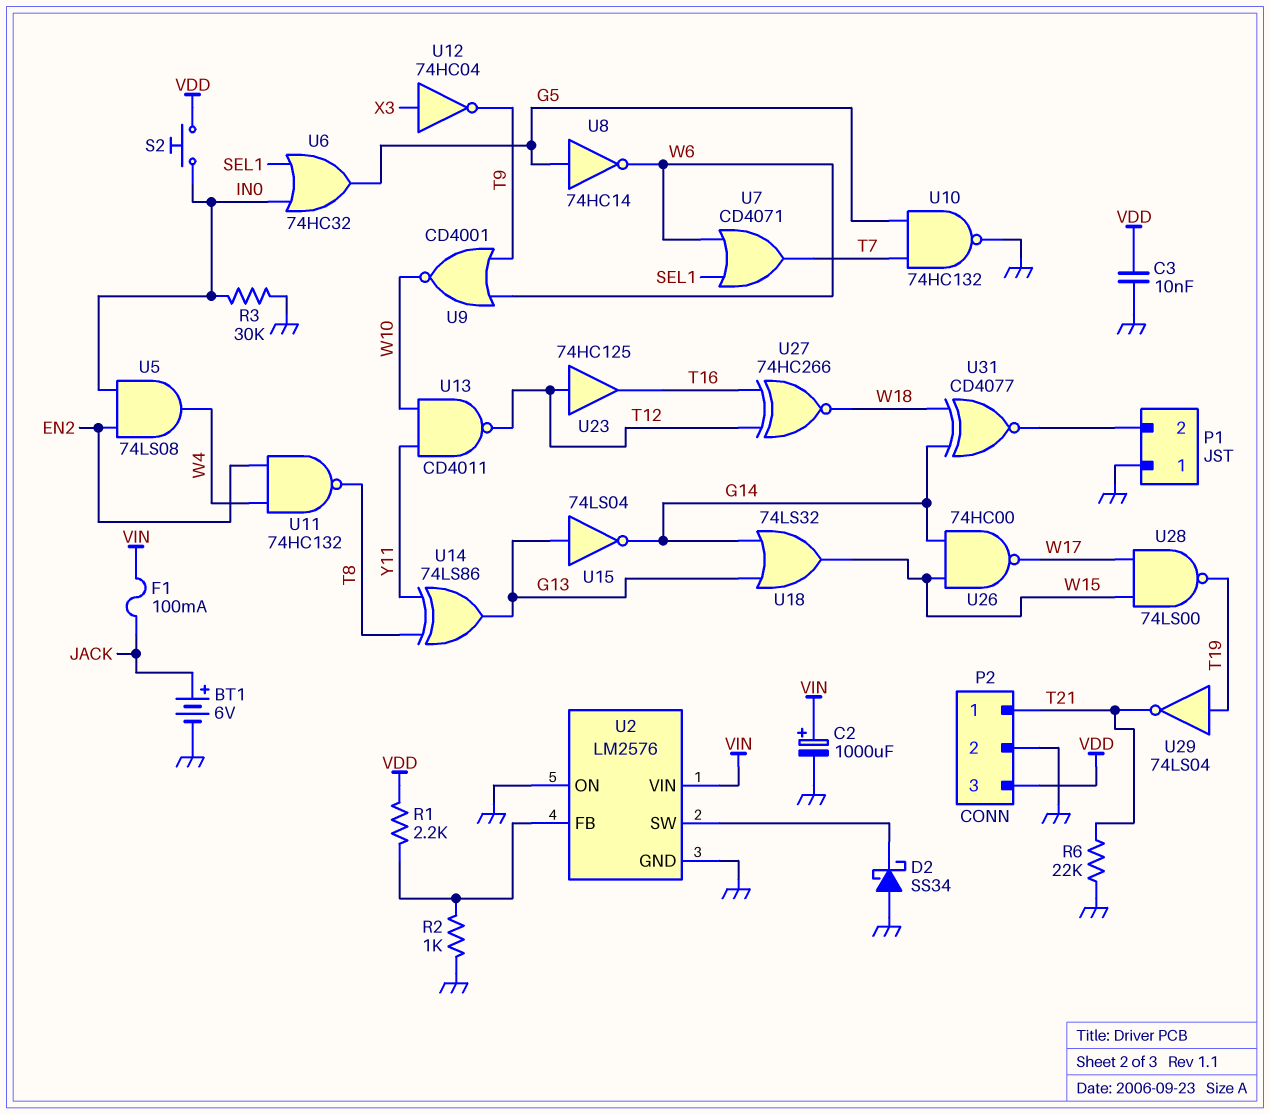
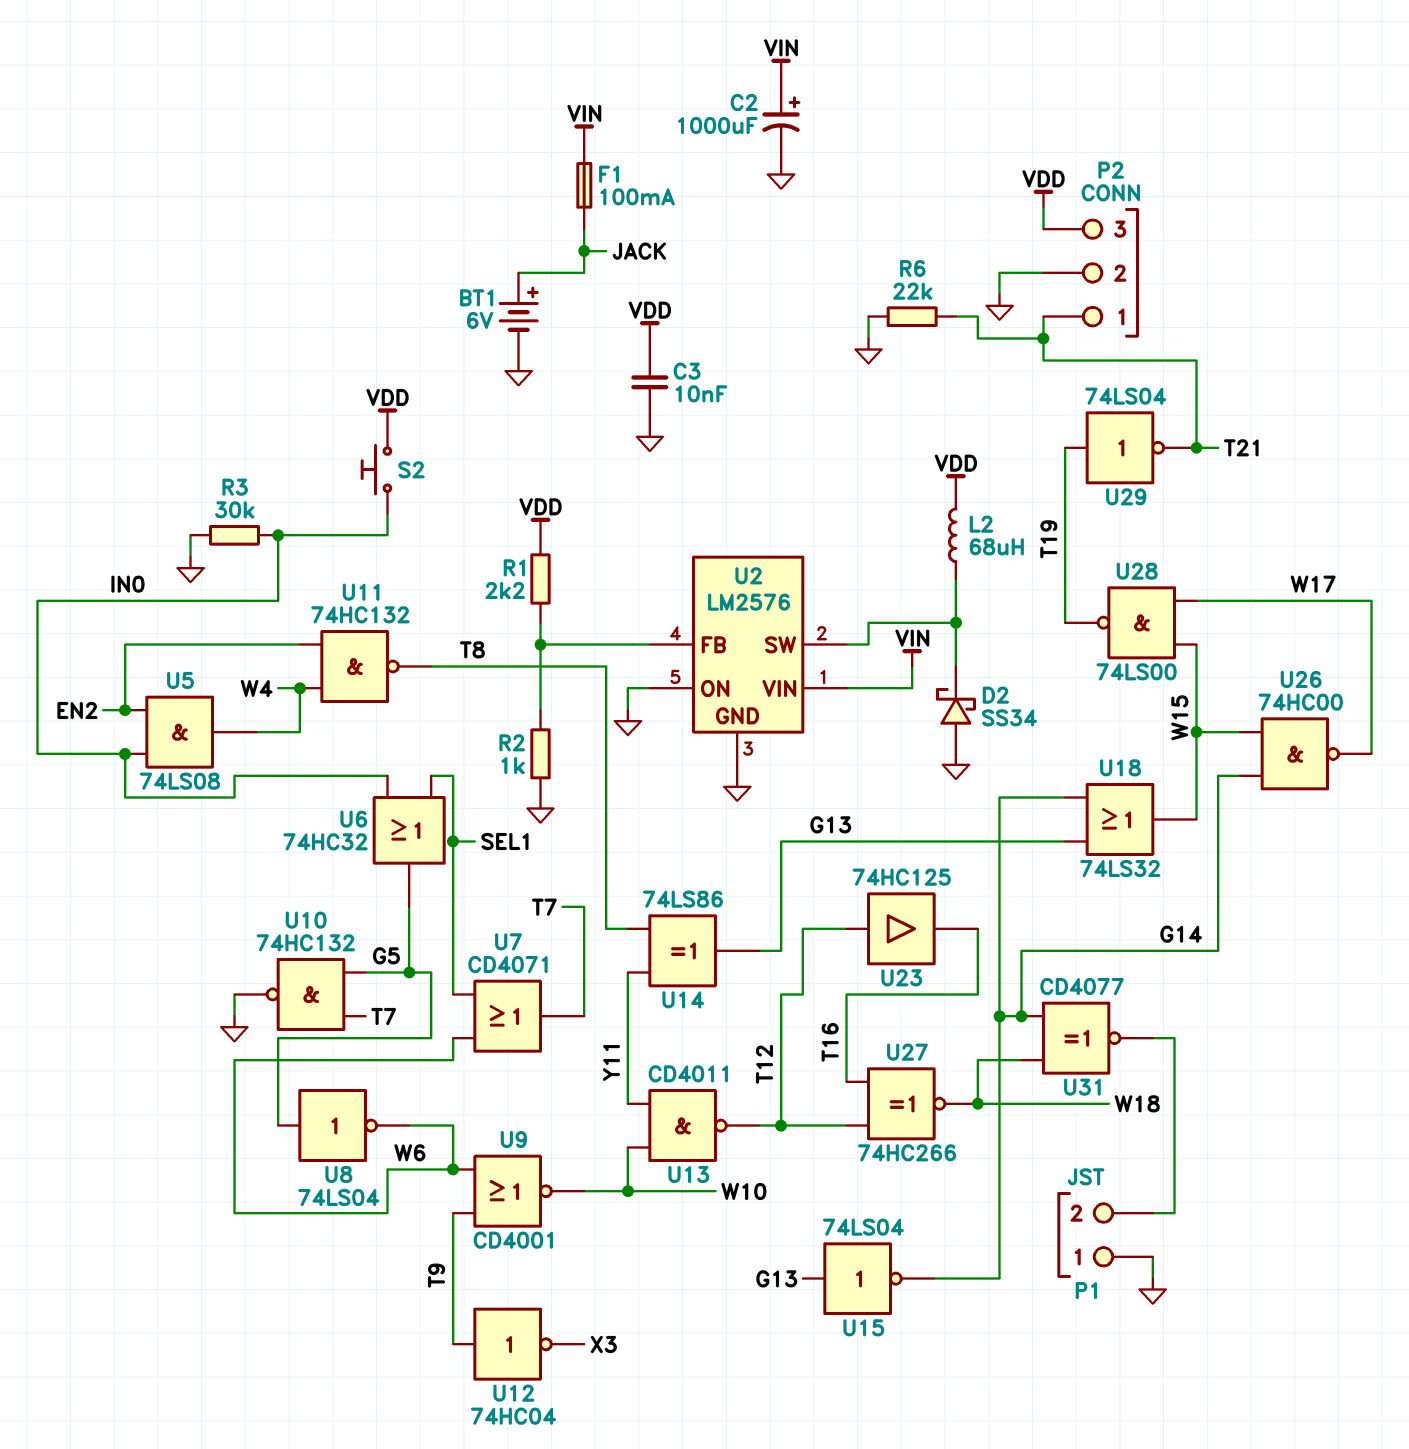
L2: none -> 68uH (U2/SW, VDD)
U8: NOT 74HC14 (in G5, out W6) -> NOT 74LS04 (in G5, out W6)
U12: NOT 74HC04 (in X3, out T9) -> NOT 74HC04 (in T9, out X3)

